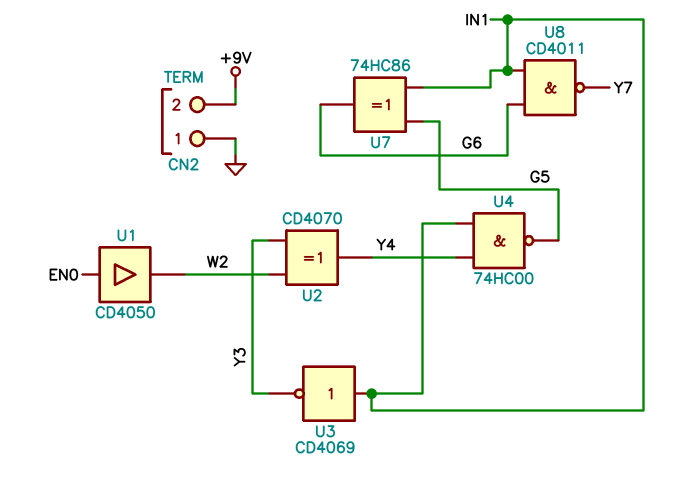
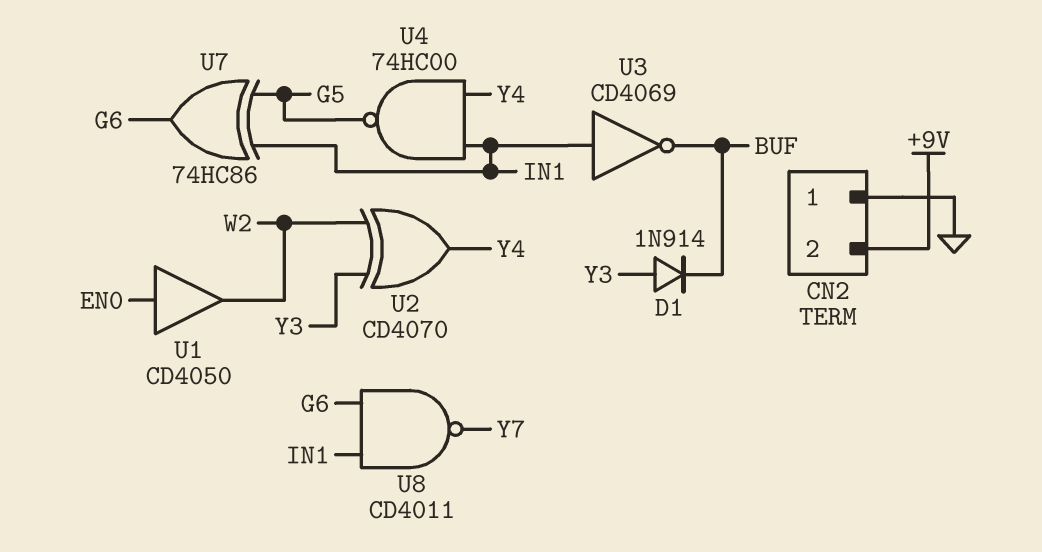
D1: none -> diode 1N914 (A Y3, K BUF)
U3: NOT CD4069 (in IN1, out Y3) -> NOT CD4069 (in IN1, out BUF)

